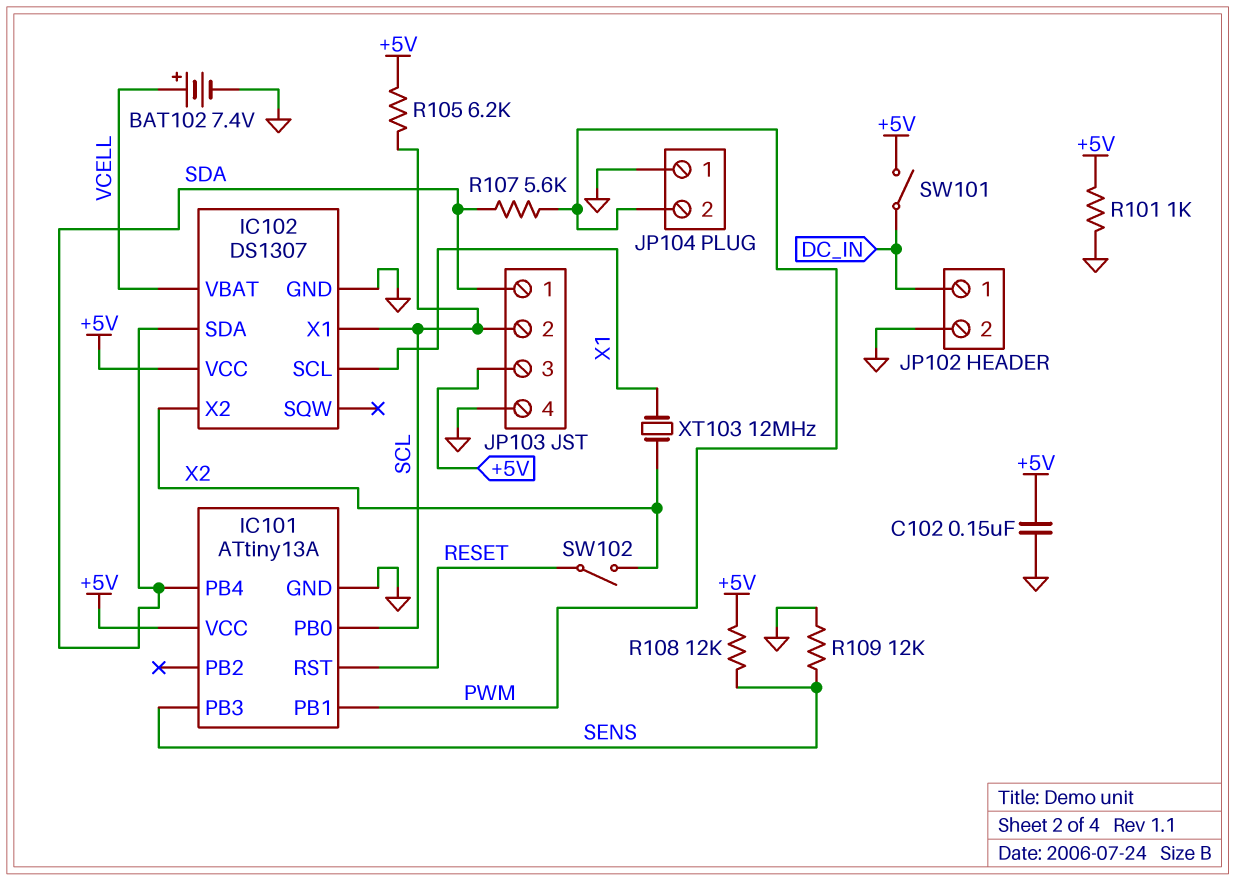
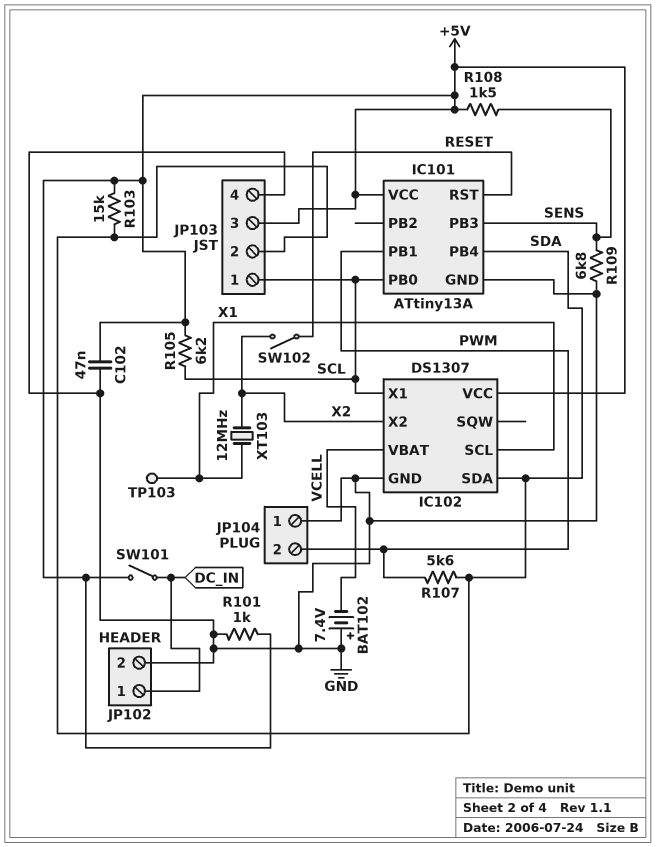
BAT102: 7.4V (plus VCELL, minus GND) -> 7.4V (plus GND, minus VCELL)
C102: 150nF (+5V, GND) -> 47nF (+5V, GND)
JP103 pin 1: SDA -> SCL
JP103 pin 2: SCL -> SDA
R103: none -> 15k (+5V, SDA)
R108: 12k (+5V, SENS) -> 1.5k (+5V, SENS)
R109: 12k (GND, SENS) -> 6.8k (GND, SENS)
TP103: none -> test point (X1)

